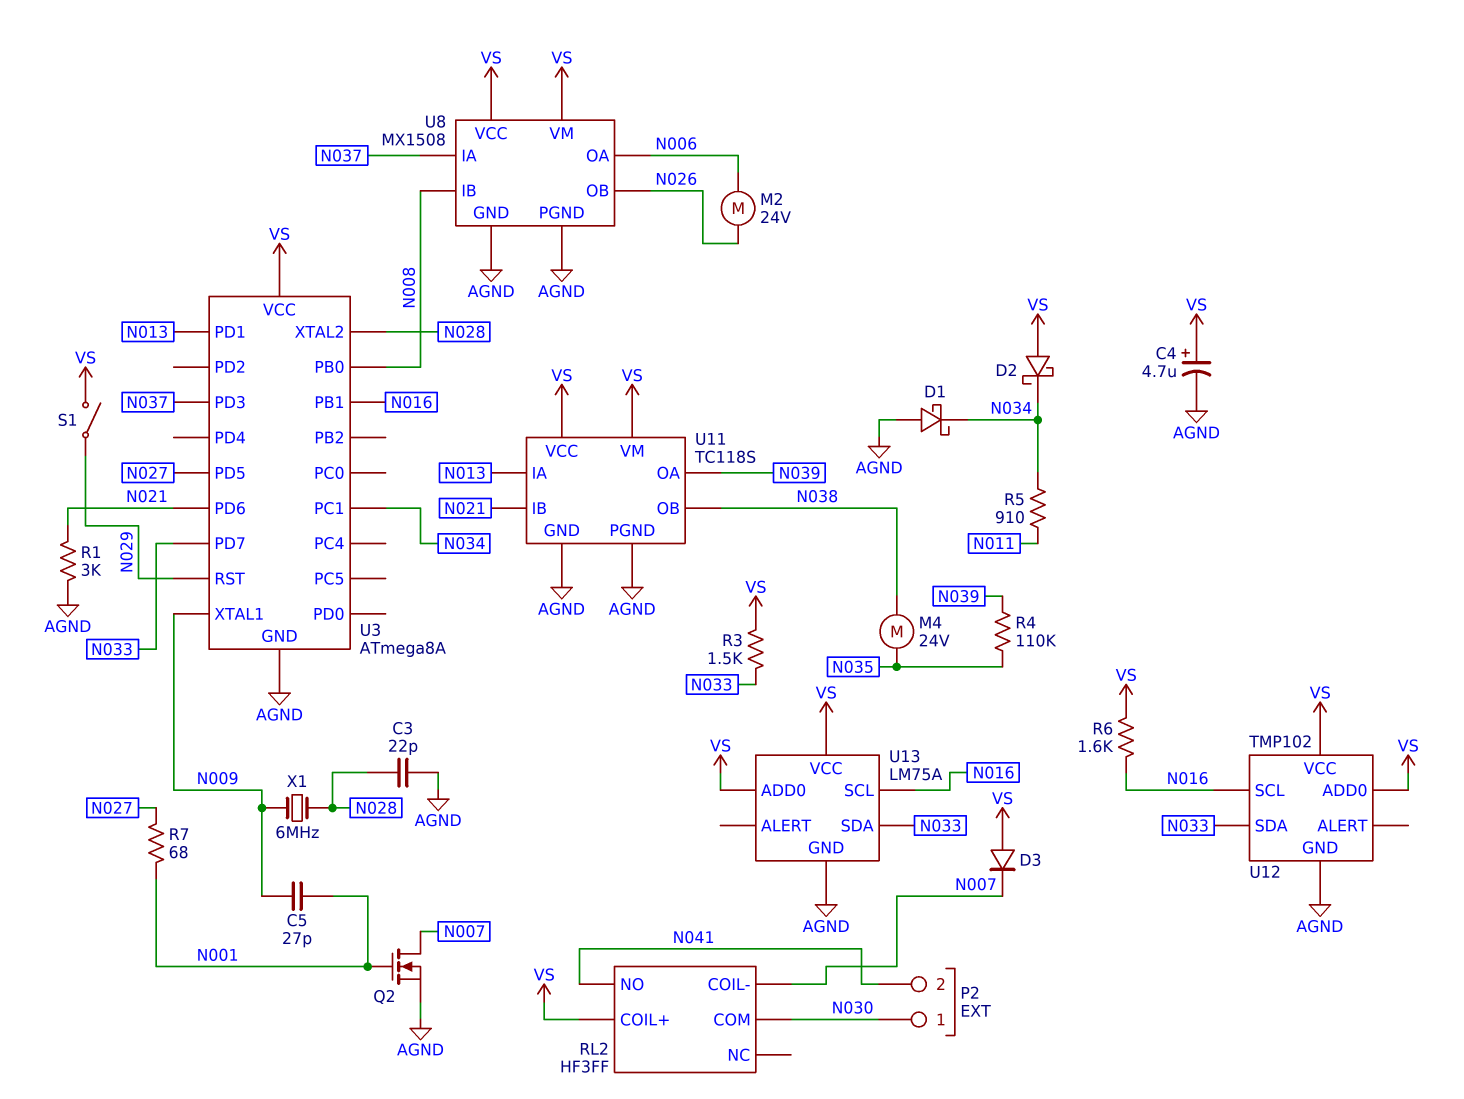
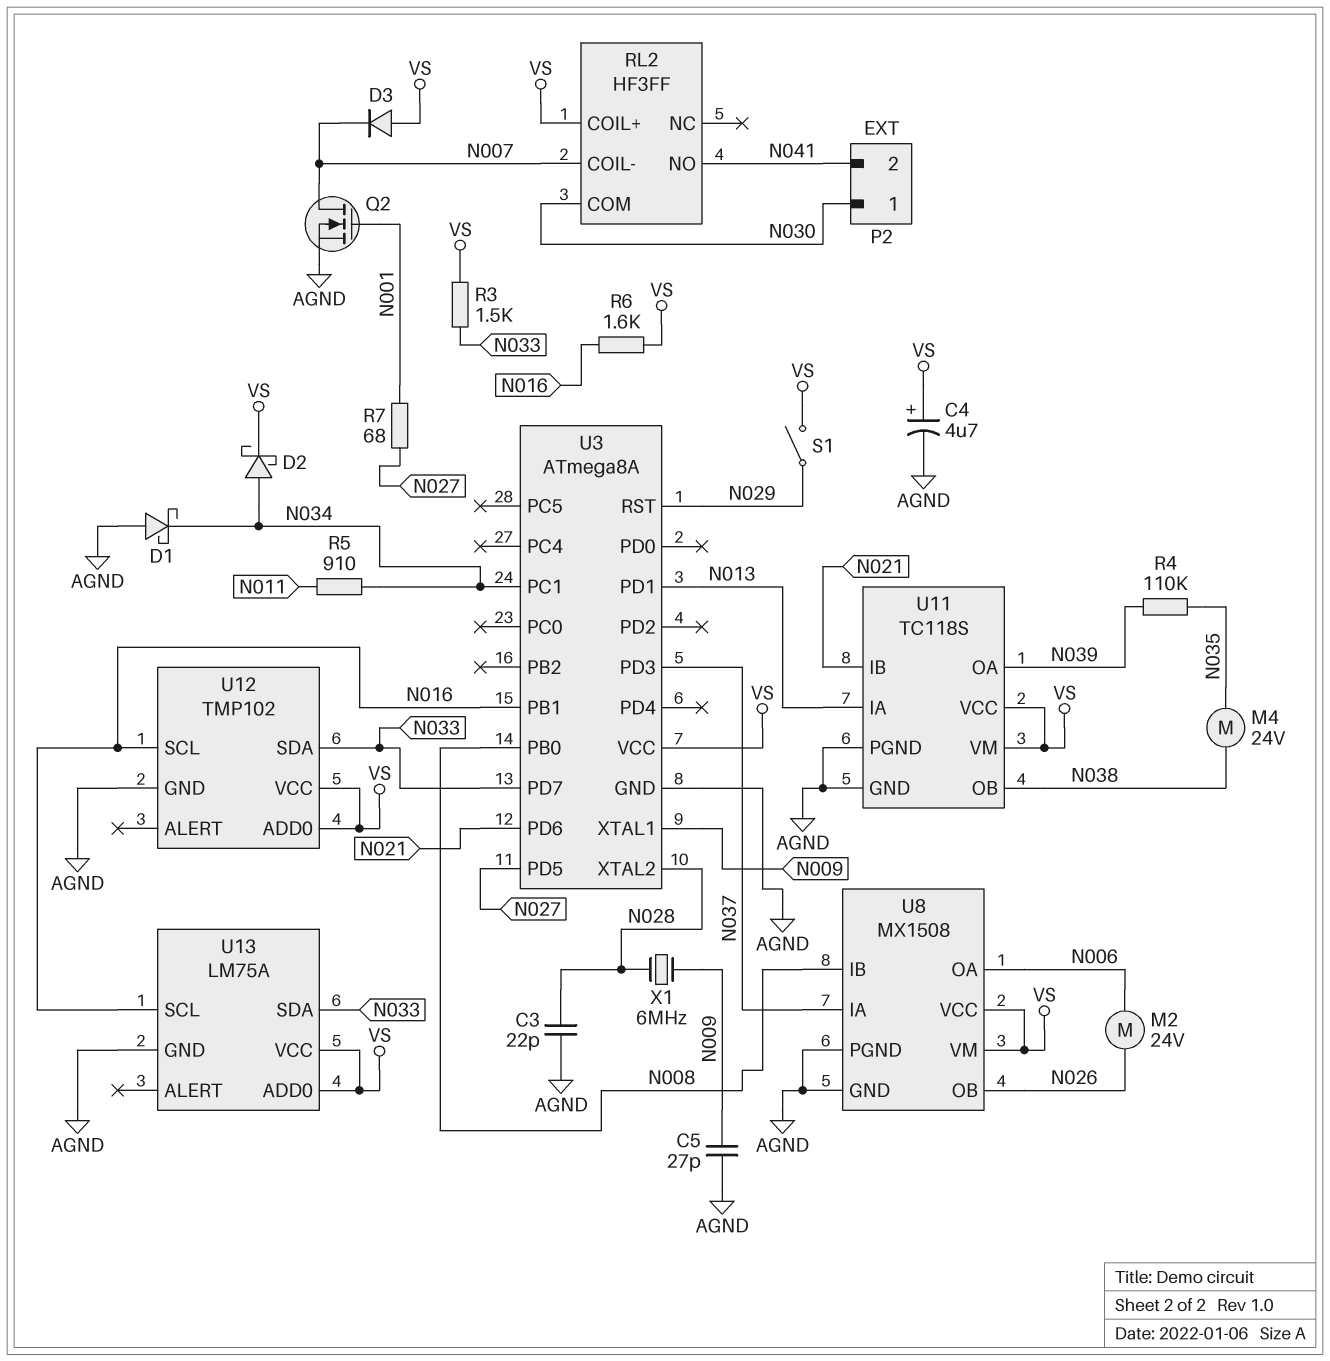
C5: 27pF (N001, N009) -> 27pF (AGND, N009)
D2: schottky (A VS, K N034) -> schottky (A N034, K VS)
R1: 3k (AGND, N021) -> none

